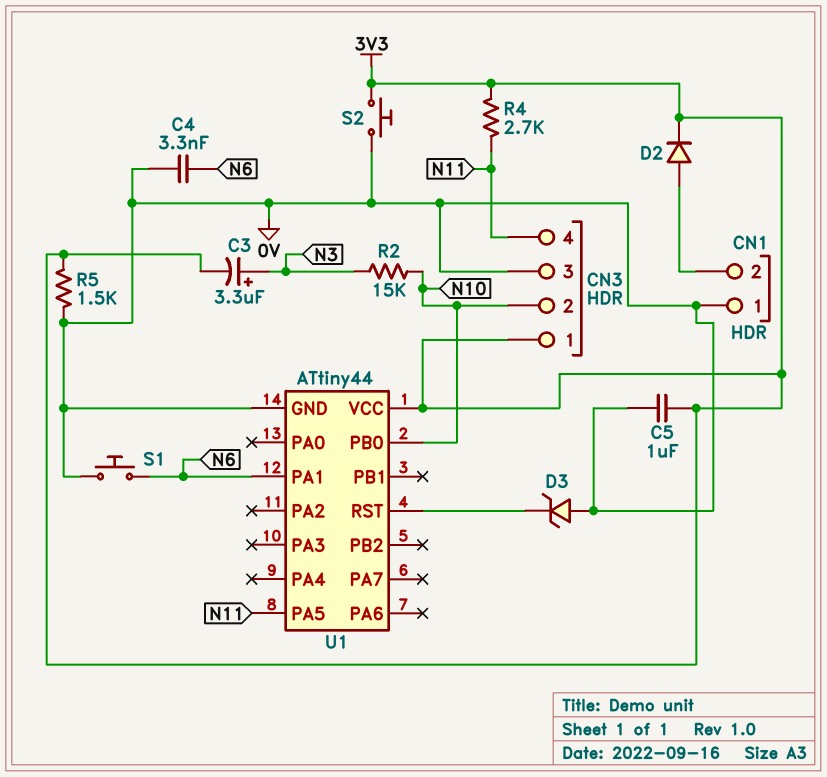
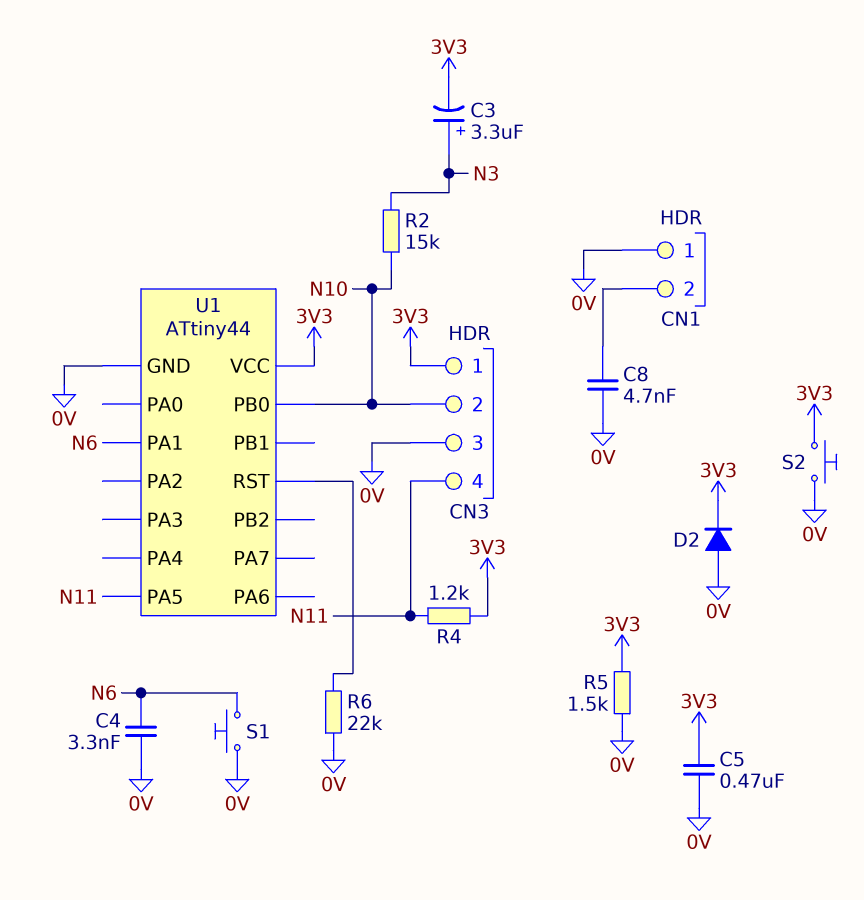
C5: 1uF (0V, 3V3) -> 470nF (0V, 3V3)
C8: none -> 4.7nF (0V, CN1/2)
D2: diode (A CN1/2, K 3V3) -> diode (A 0V, K 3V3)
D3: zener (A 0V, K U1/RST) -> none
R4: 2.7k (3V3, N11) -> 1.2k (3V3, N11)
R6: none -> 22k (0V, U1/RST)

